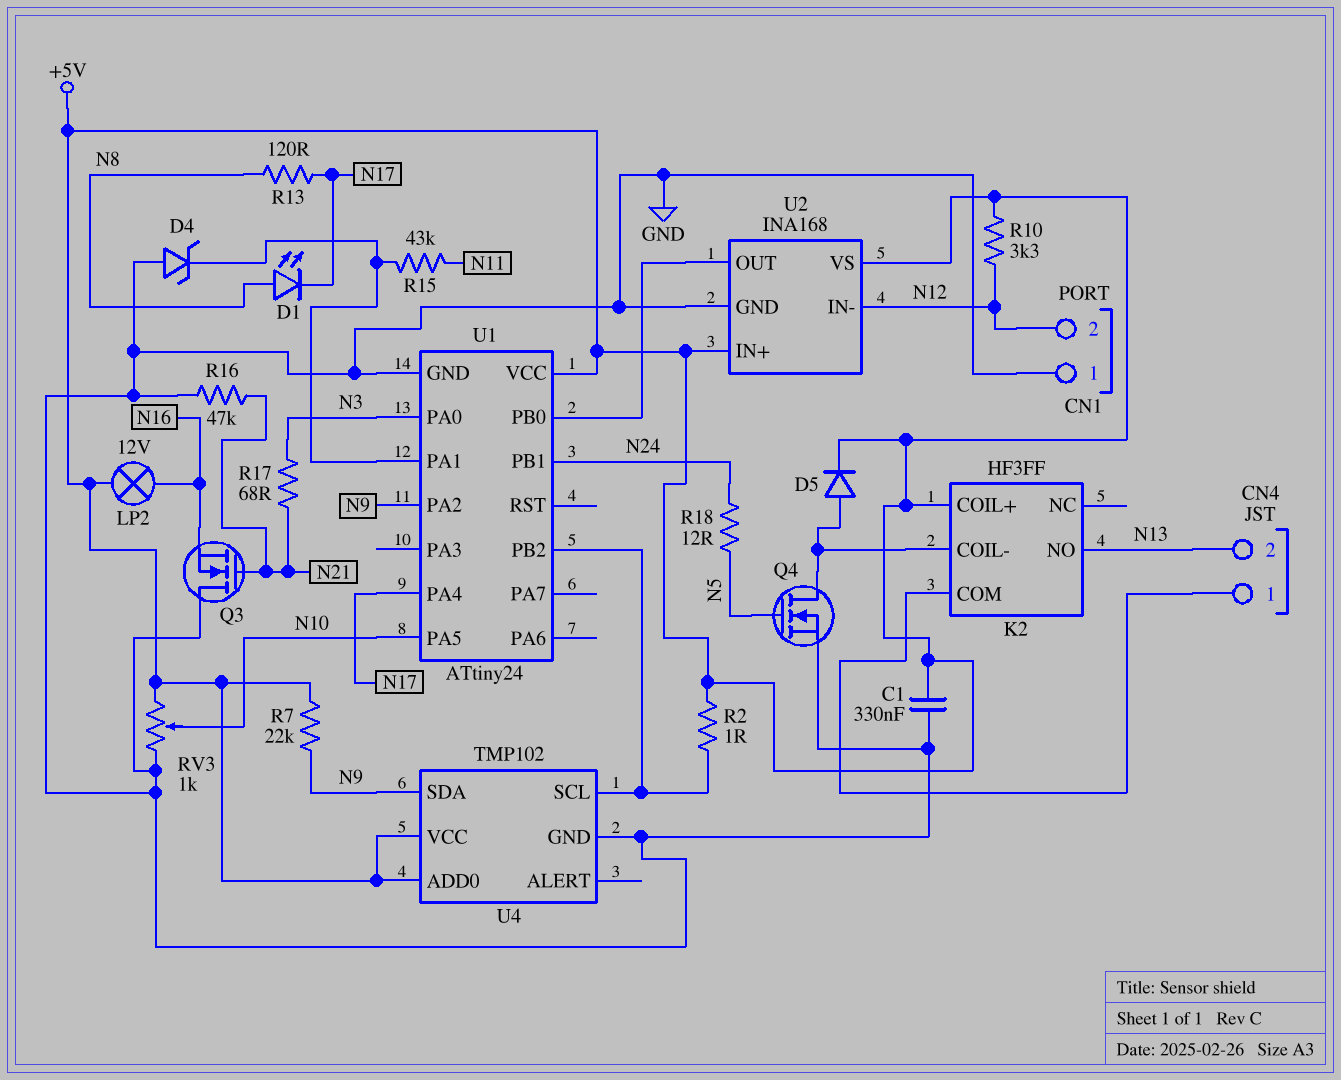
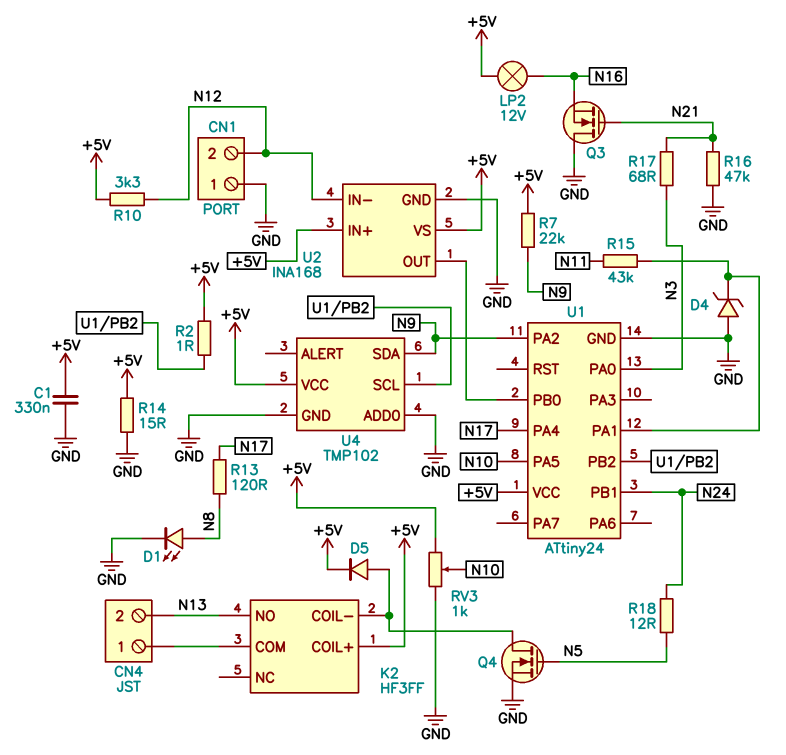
D1: LED (A N8, K N17) -> LED (A N8, K GND)
R14: none -> 15 (+5V, GND)
U4 pin ADD0: +5V -> GND

